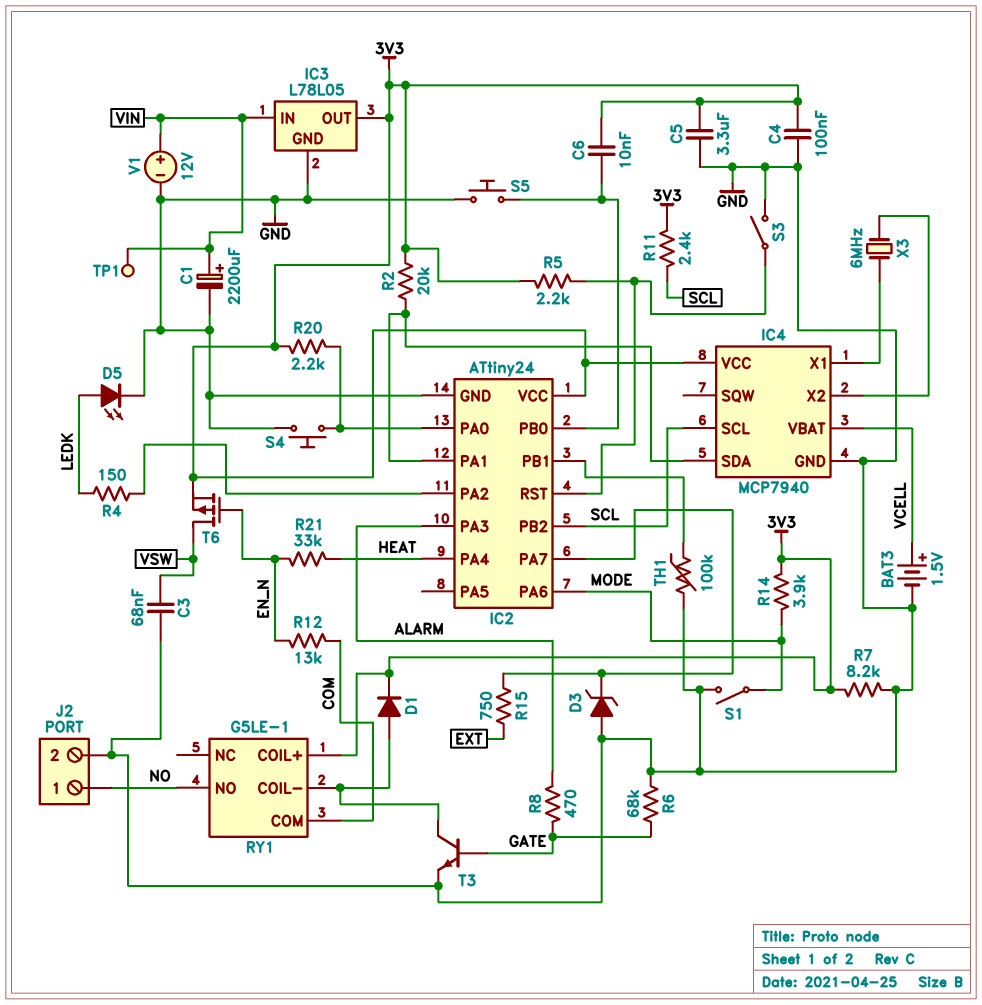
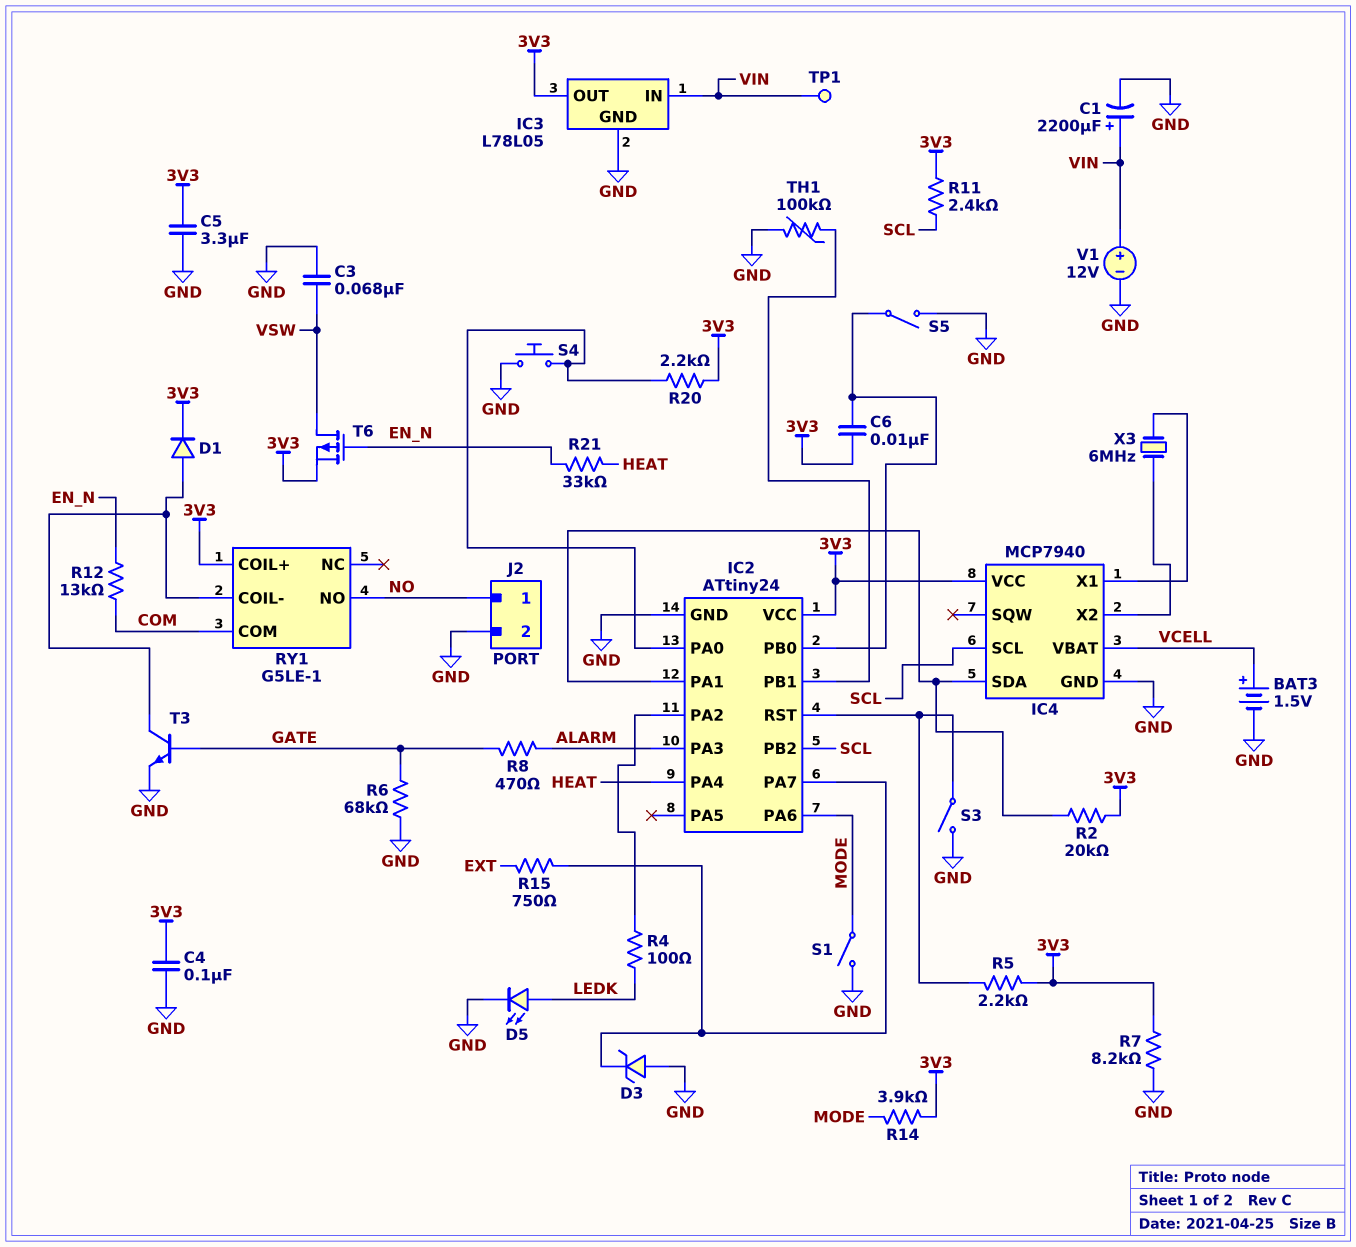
R4: 150 (IC2/PA2, LEDK) -> 100 (IC2/PA2, LEDK)
S5: button (GND, IC2/PB0) -> switch (GND, IC2/PB0)

